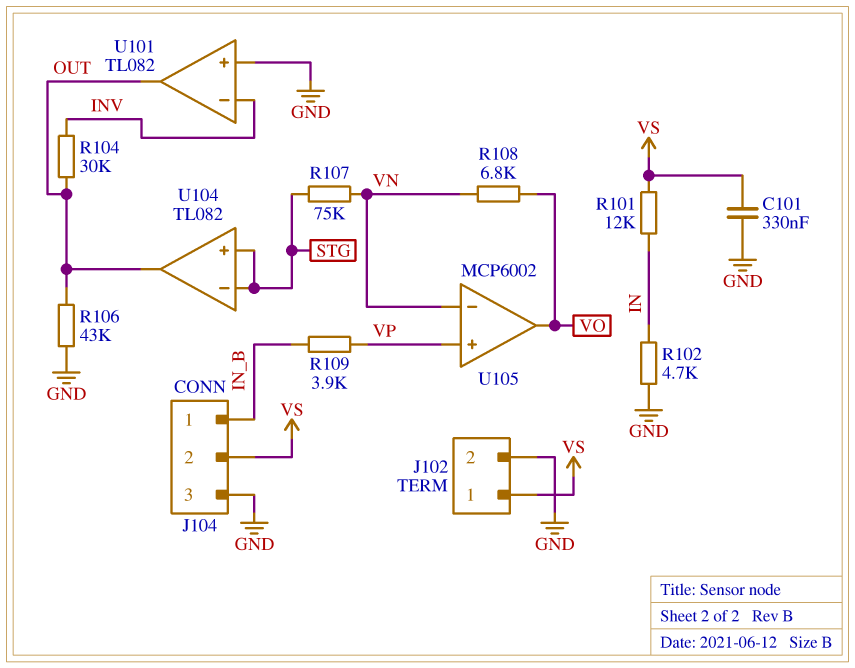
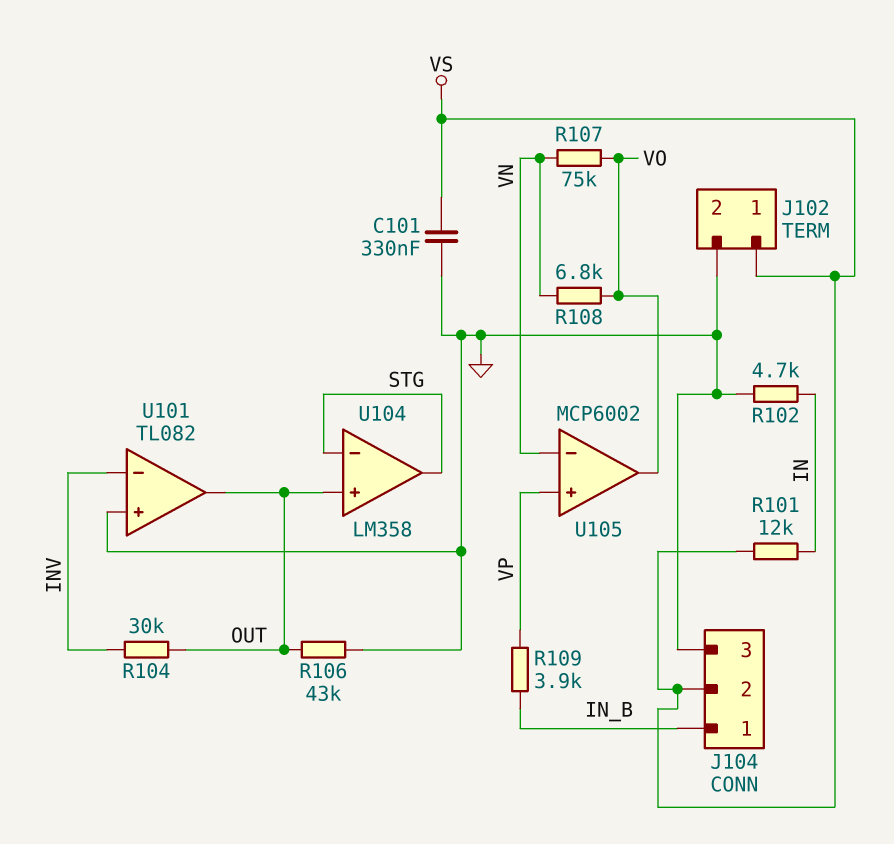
R107: 75k (STG, VN) -> 75k (VN, VO)
U104: TL082 -> LM358
U104 pin in+: STG -> OUT
U104 pin out: OUT -> STG

